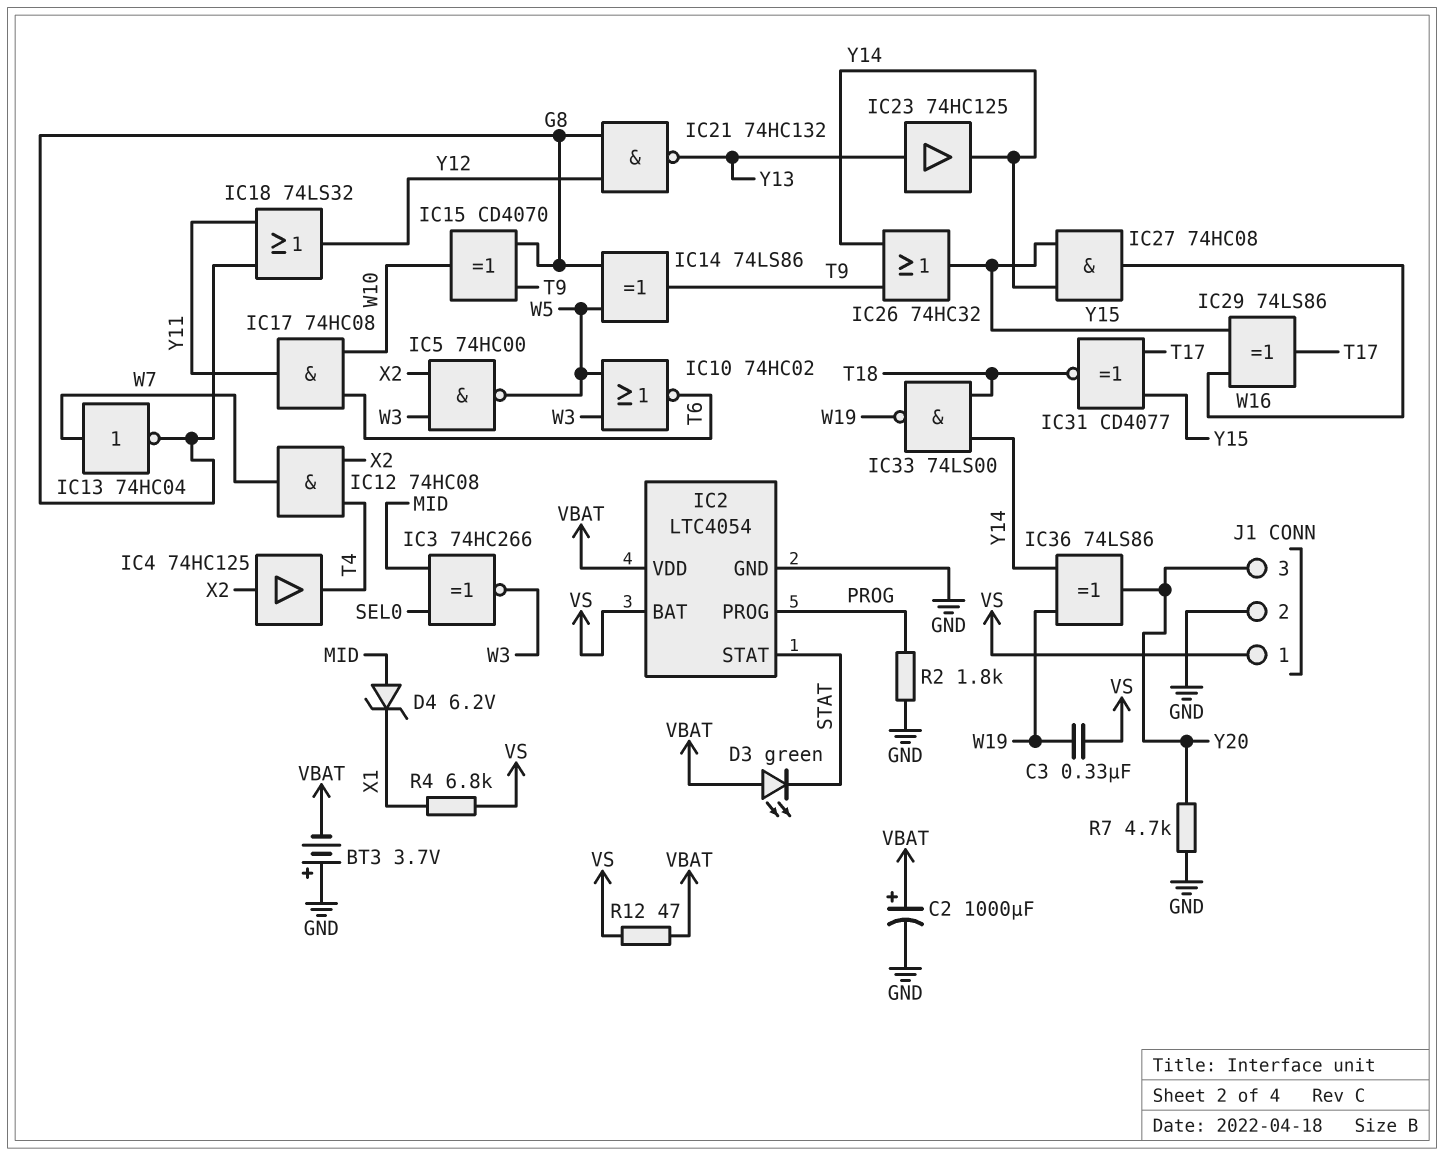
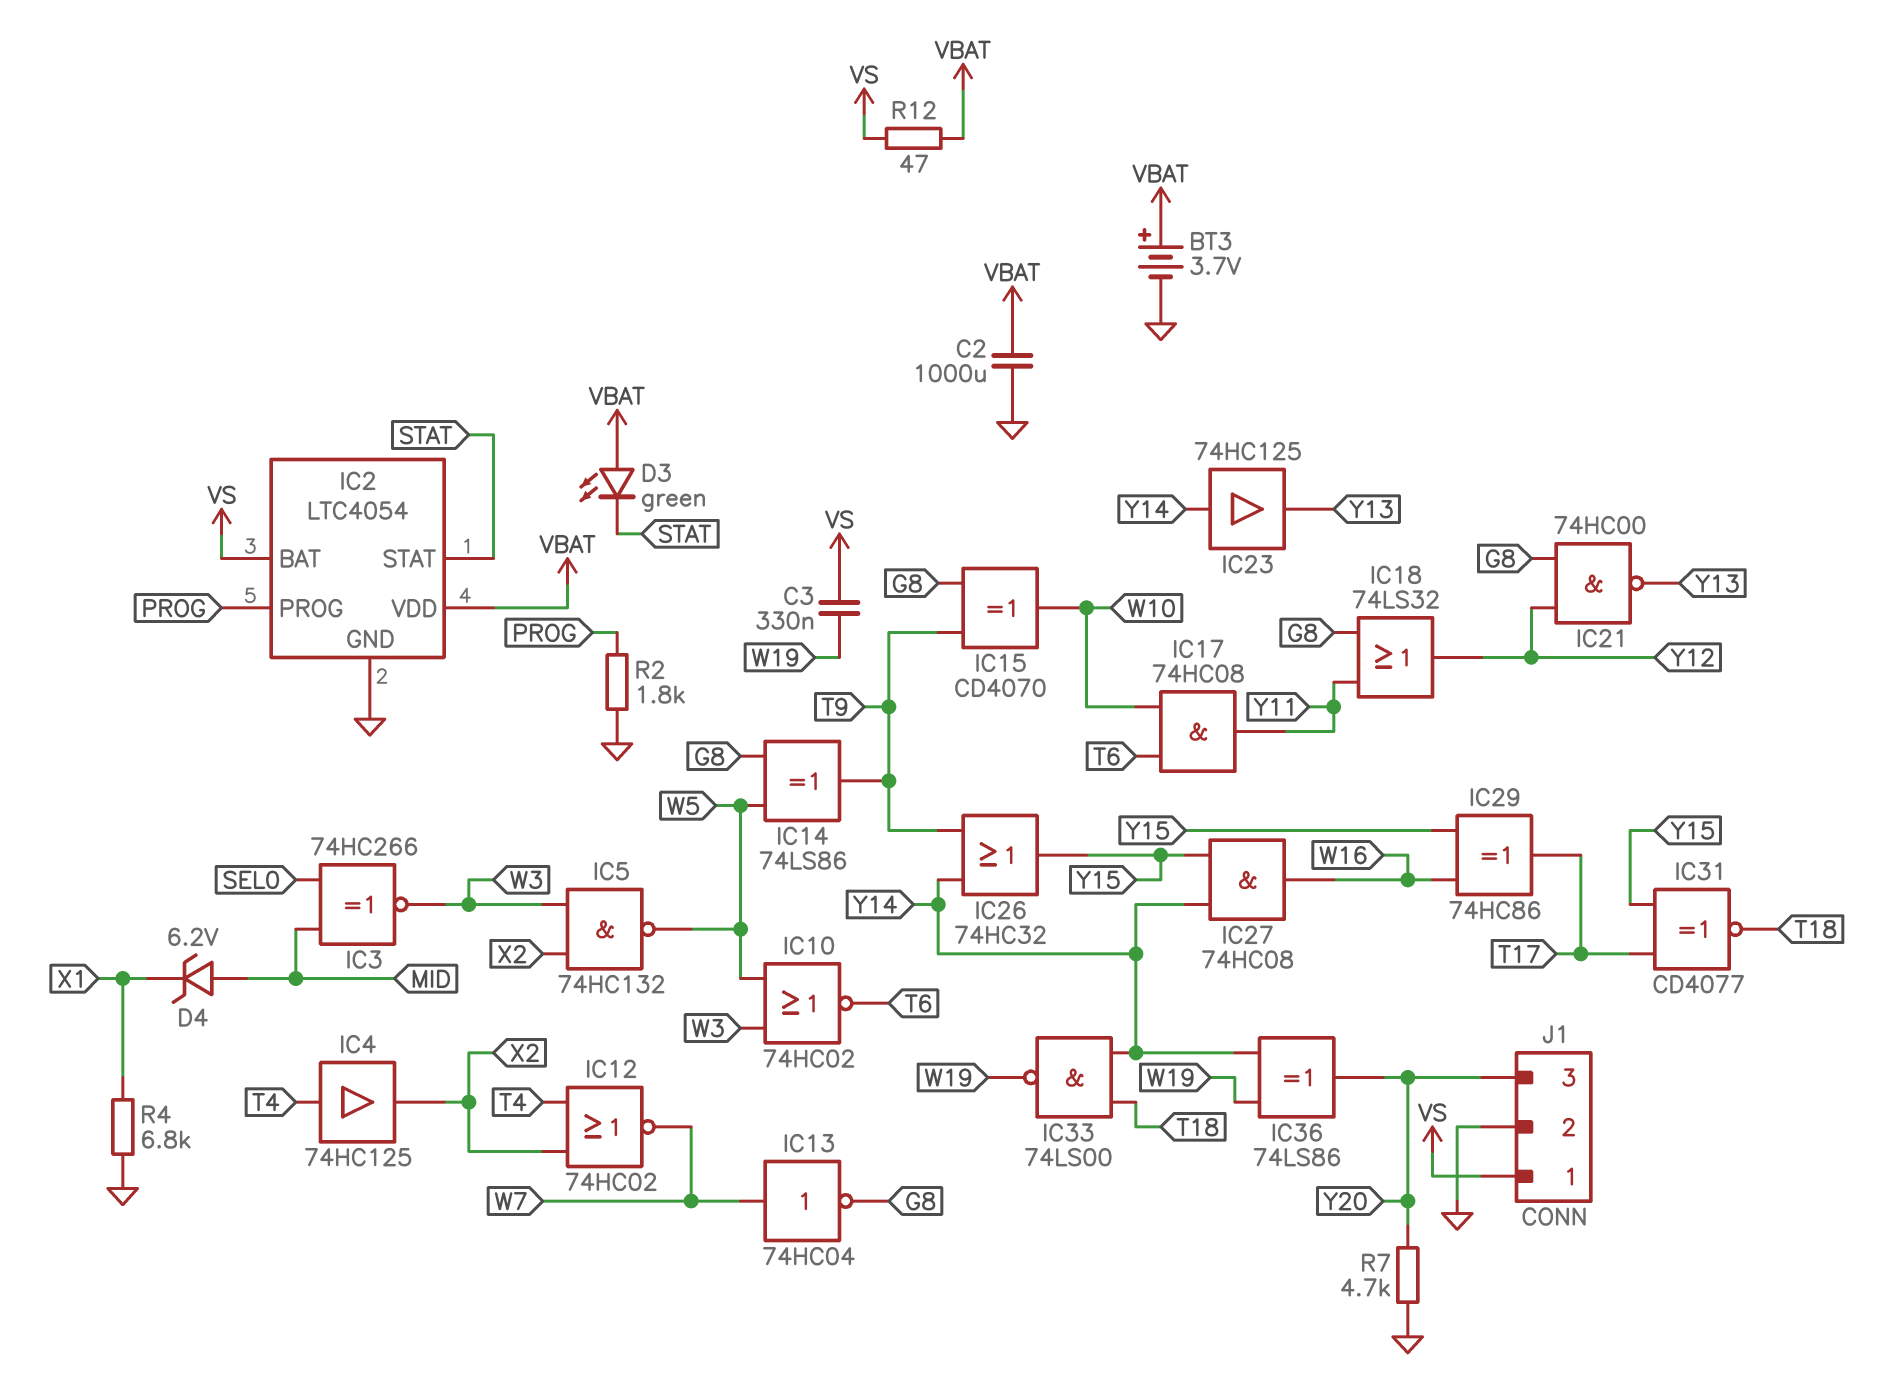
BT3: 3.7V (plus GND, minus VBAT) -> 3.7V (plus VBAT, minus GND)
C2: 1000uF (plus VBAT, minus GND) -> 1000uF (GND, VBAT)
IC4: buffer 74HC125 (in X2, out T4) -> buffer 74HC125 (in T4, out X2)
IC5: NAND 74HC00 (in W3, in X2, out W5) -> NAND 74HC132 (in W3, in X2, out W5)
IC12: AND 74HC08 (in T4, in X2, out W7) -> NOR 74HC02 (in T4, in X2, out W7)
IC21: NAND 74HC132 (in G8, in Y12, out Y13) -> NAND 74HC00 (in G8, in Y12, out Y13)
IC23: buffer 74HC125 (in Y13, out Y14) -> buffer 74HC125 (in Y14, out Y13)
IC29: XOR 74LS86 (in W16, in Y15, out T17) -> XOR 74HC86 (in W16, in Y15, out T17)
R4: 6.8k (VS, X1) -> 6.8k (GND, X1)

